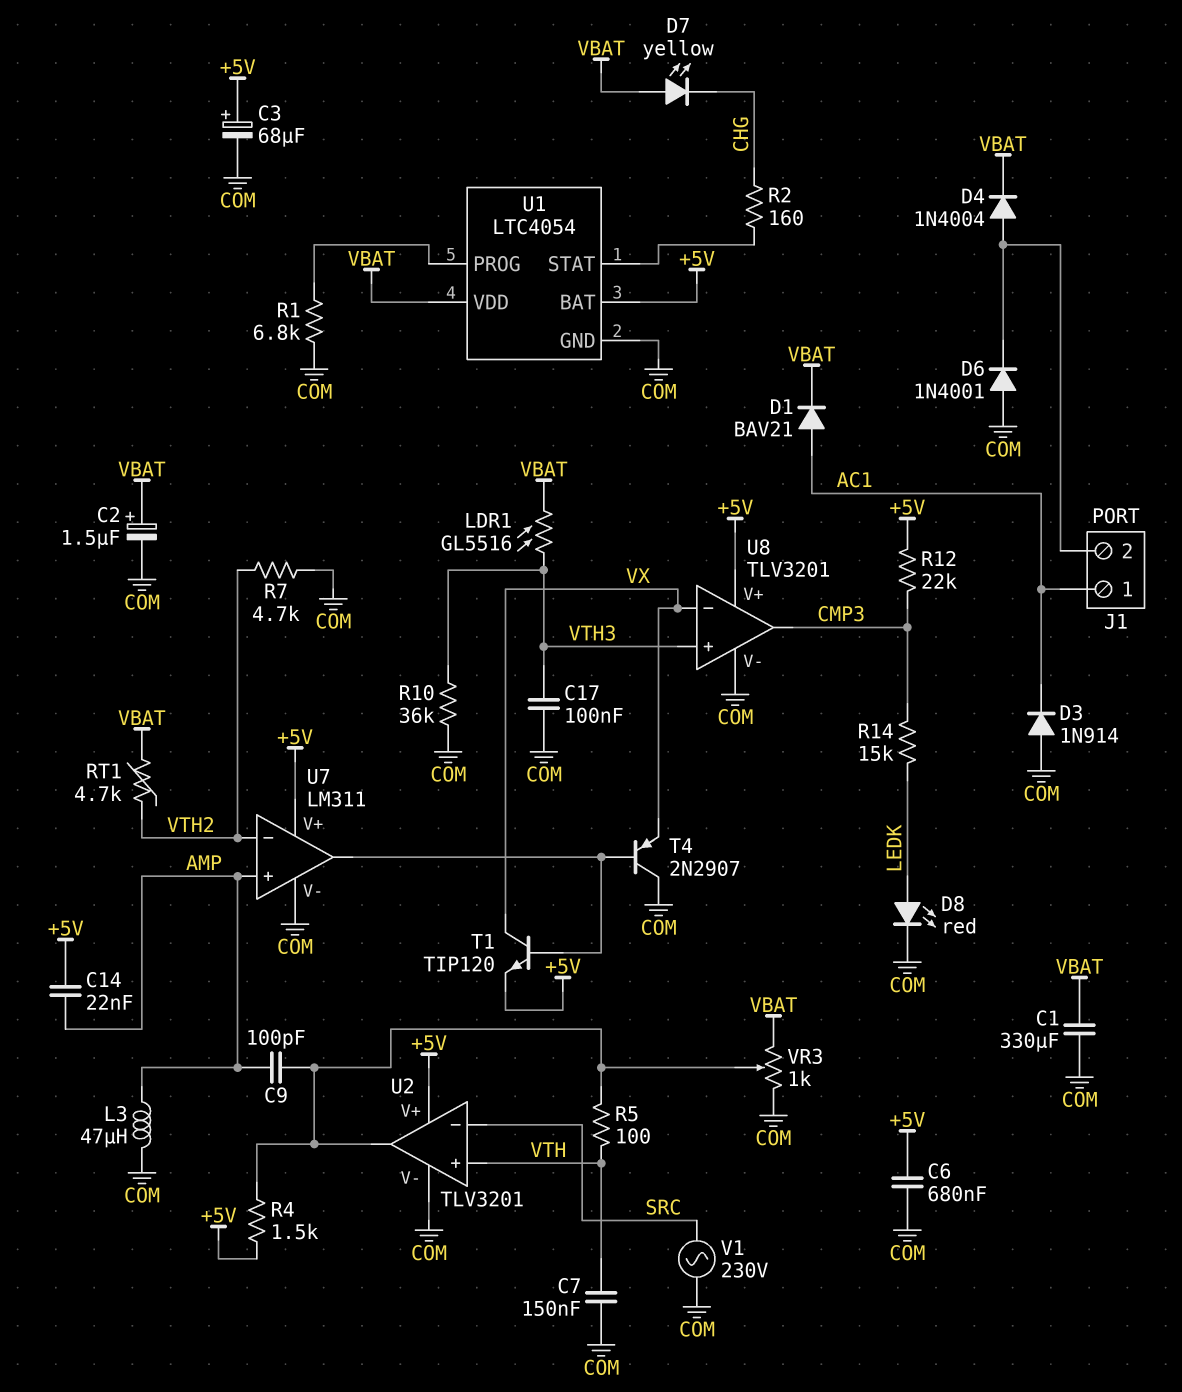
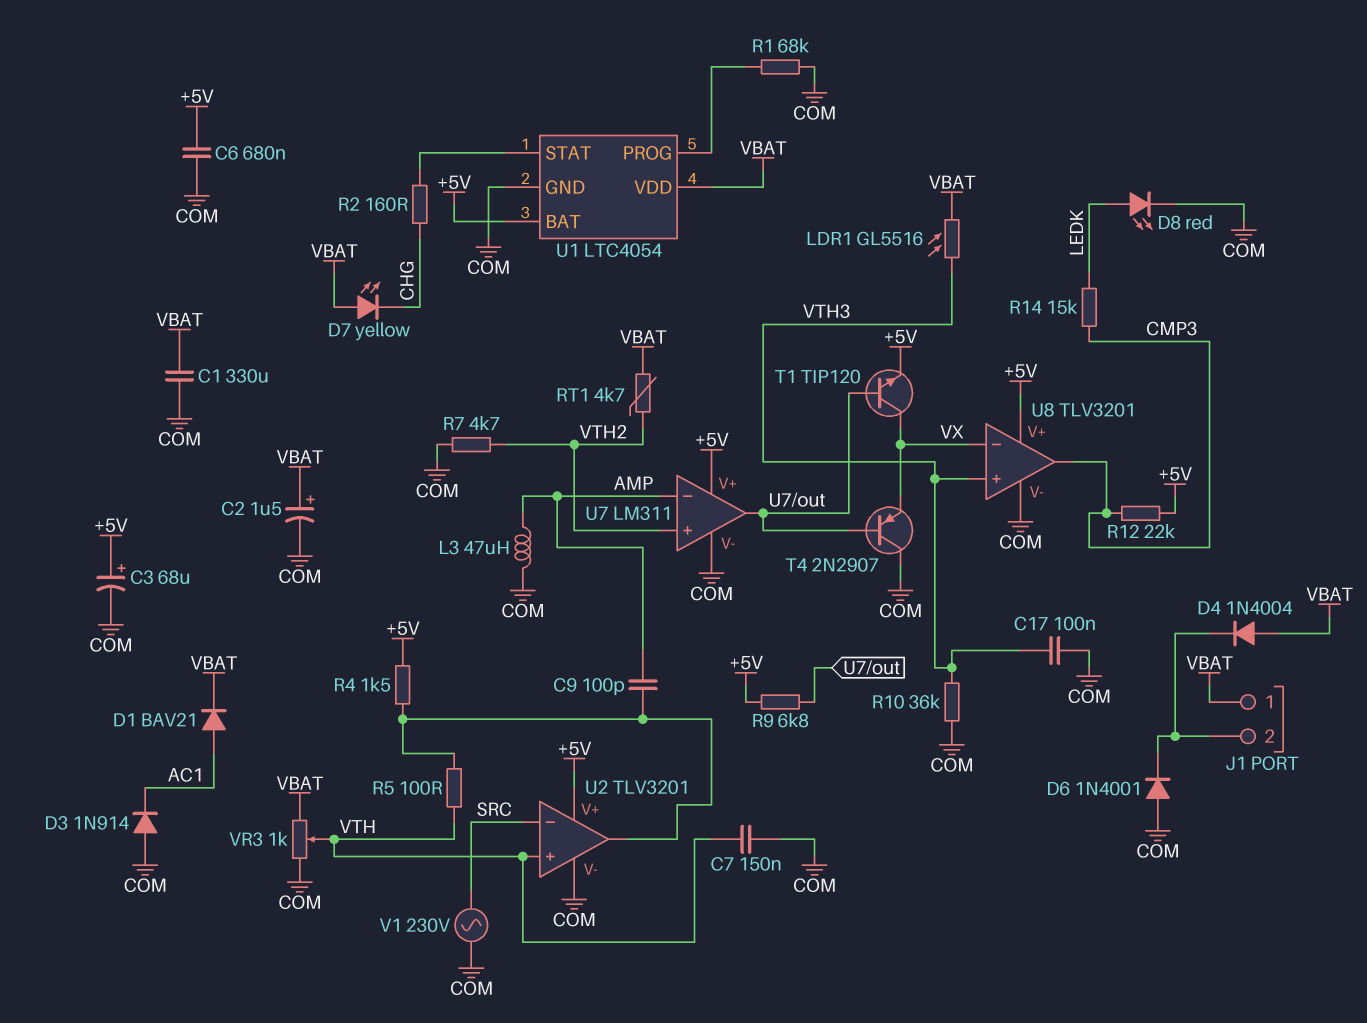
C14: 22nF (+5V, AMP) -> none
D4: diode 1N4004 (A J1/2, K VBAT) -> diode 1N4004 (A VBAT, K J1/2)
J1 pin 1: AC1 -> VBAT
R1: 6.8k (COM, U1/PROG) -> 68k (COM, U1/PROG)
R9: none -> 6.8k (+5V, U7/out)
U7 pin in+: AMP -> VTH2
U7 pin in-: VTH2 -> AMP
VR3: 1k (COM, VBAT, wiper U2/out) -> 1k (COM, VBAT, wiper VTH)

